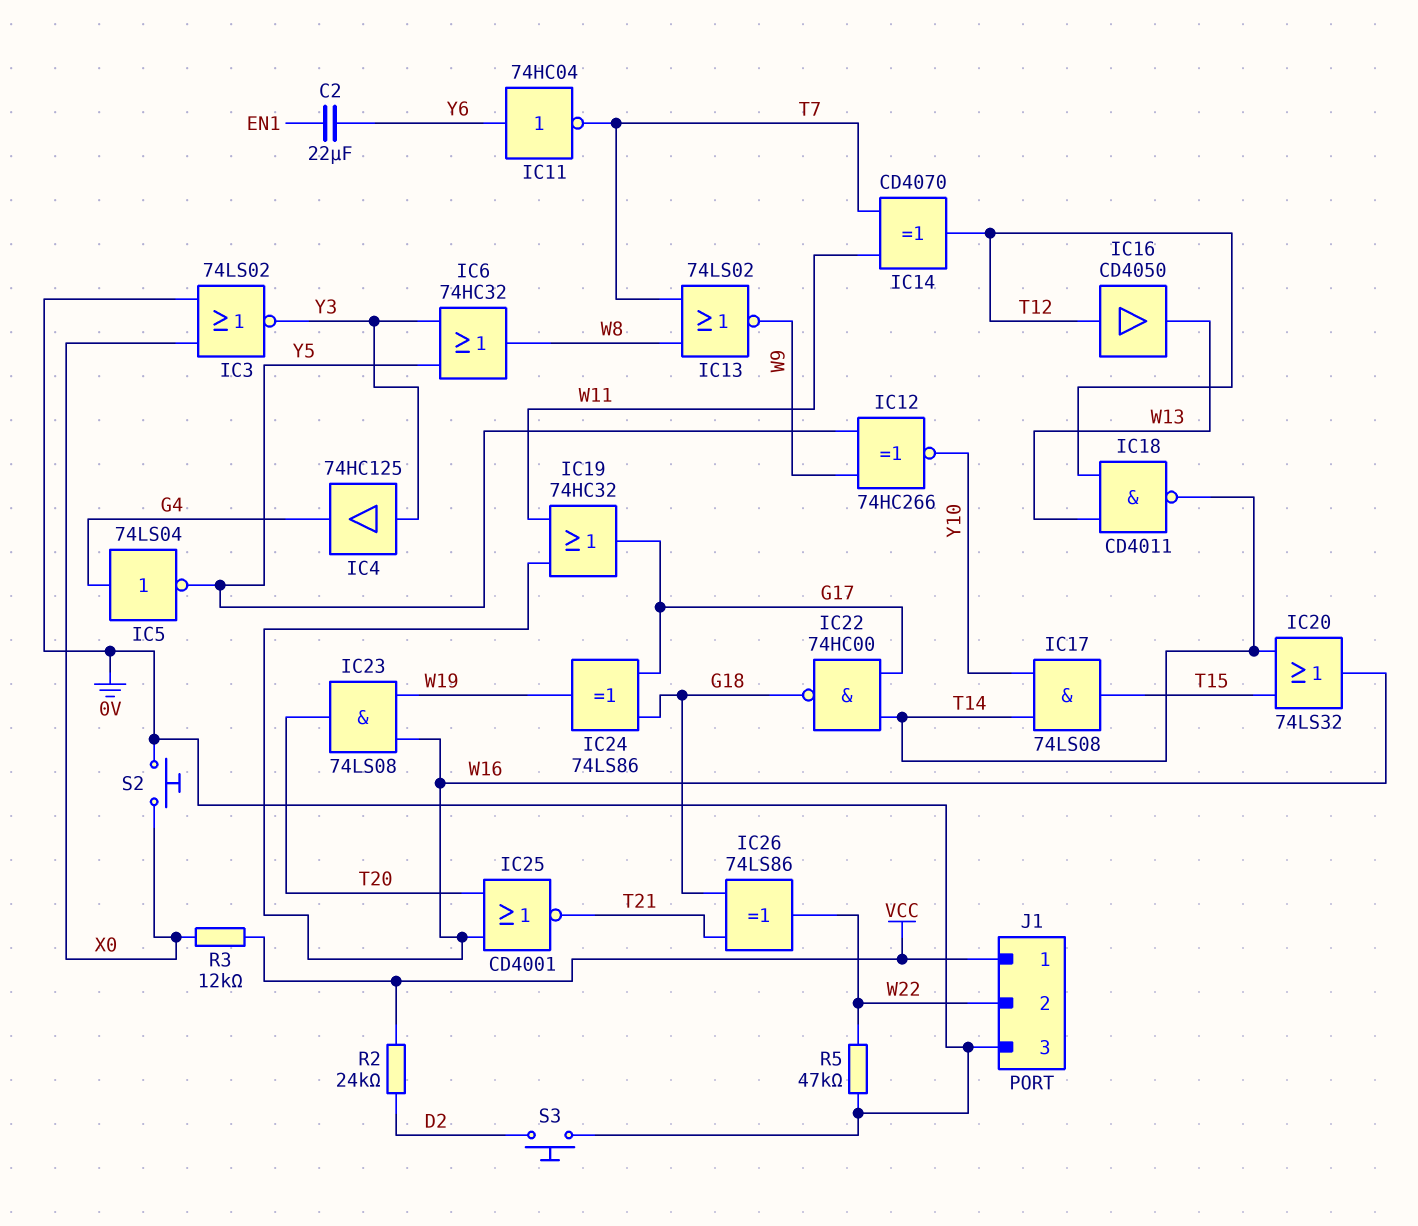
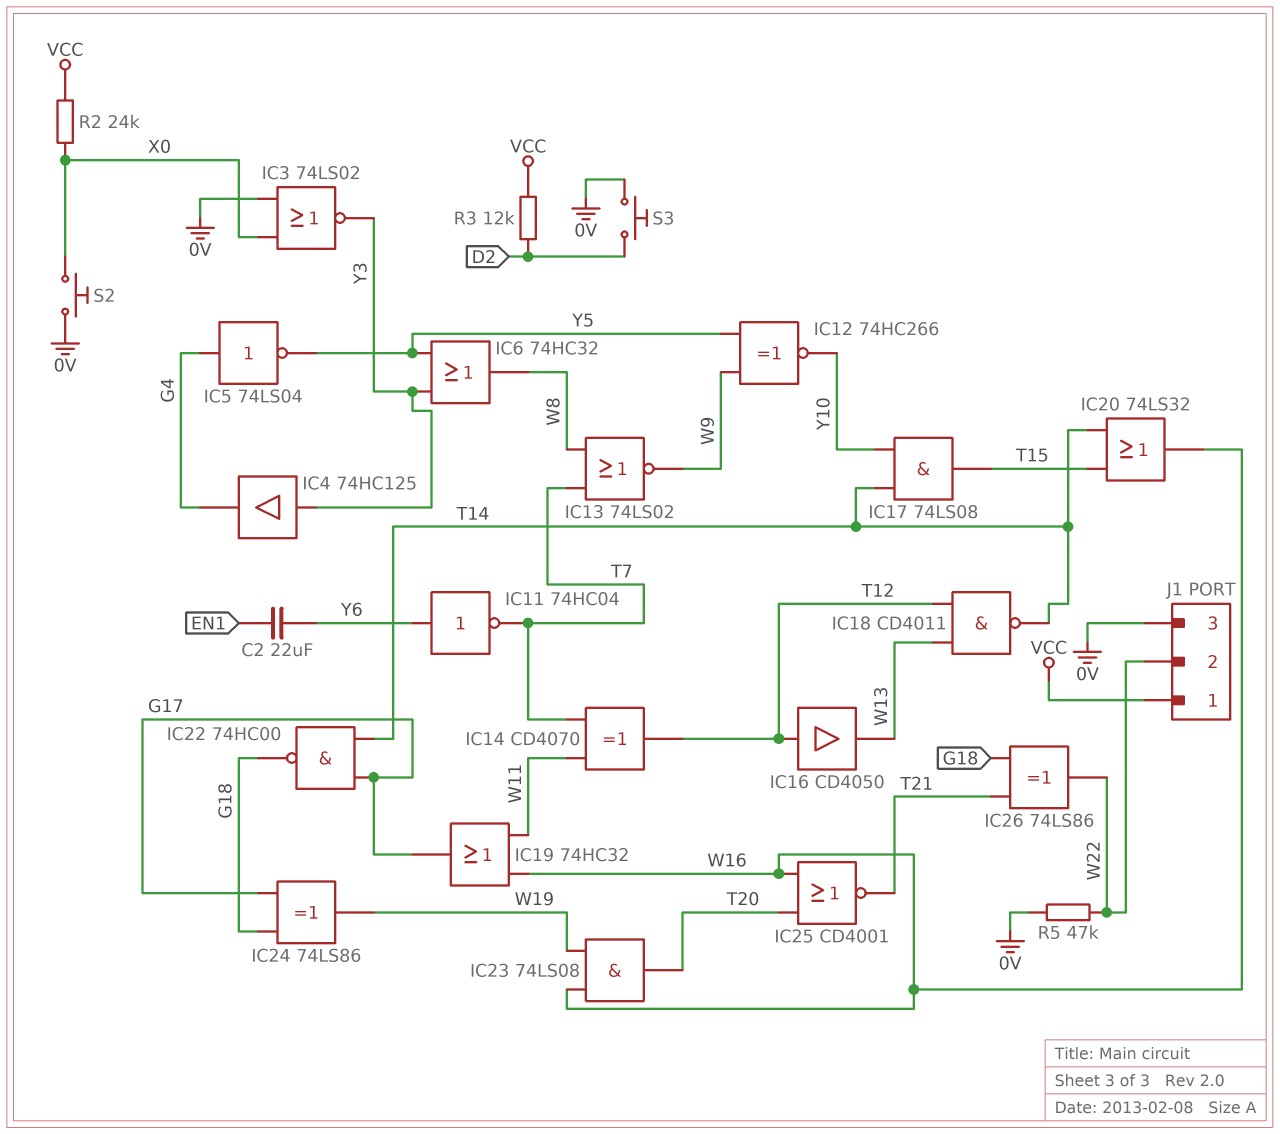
R2: 24k (D2, VCC) -> 24k (VCC, X0)
R3: 12k (VCC, X0) -> 12k (D2, VCC)

